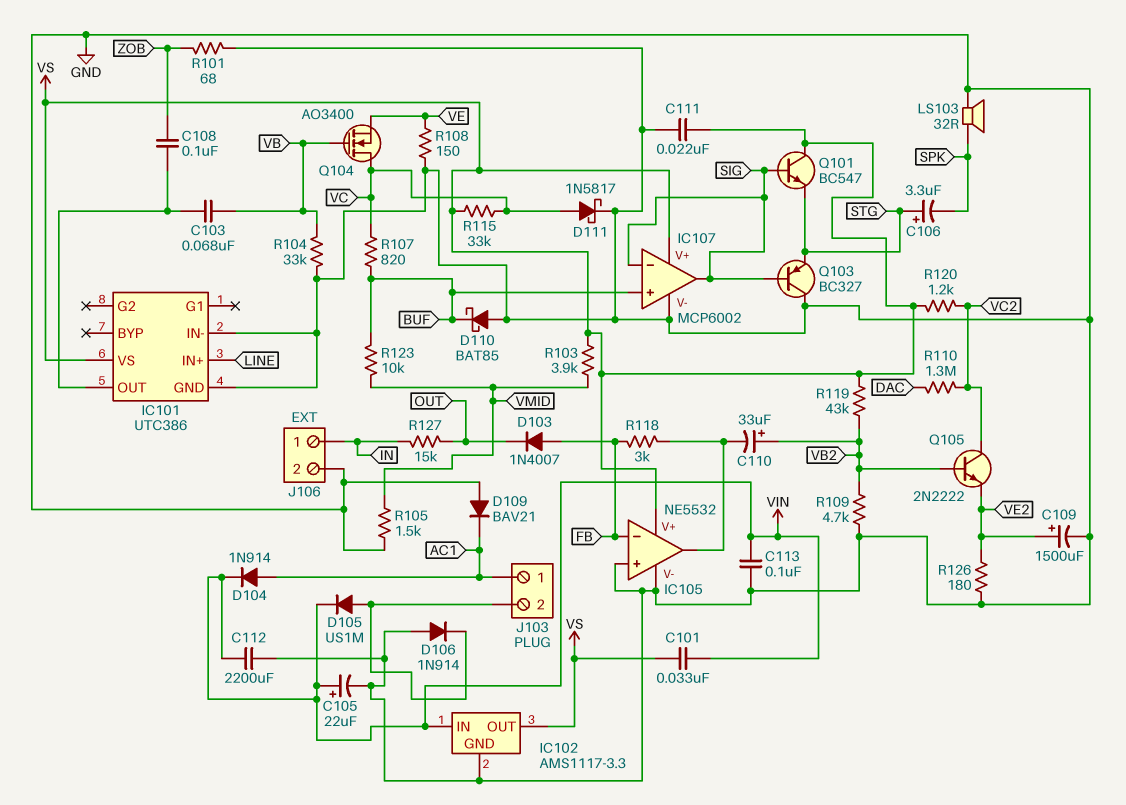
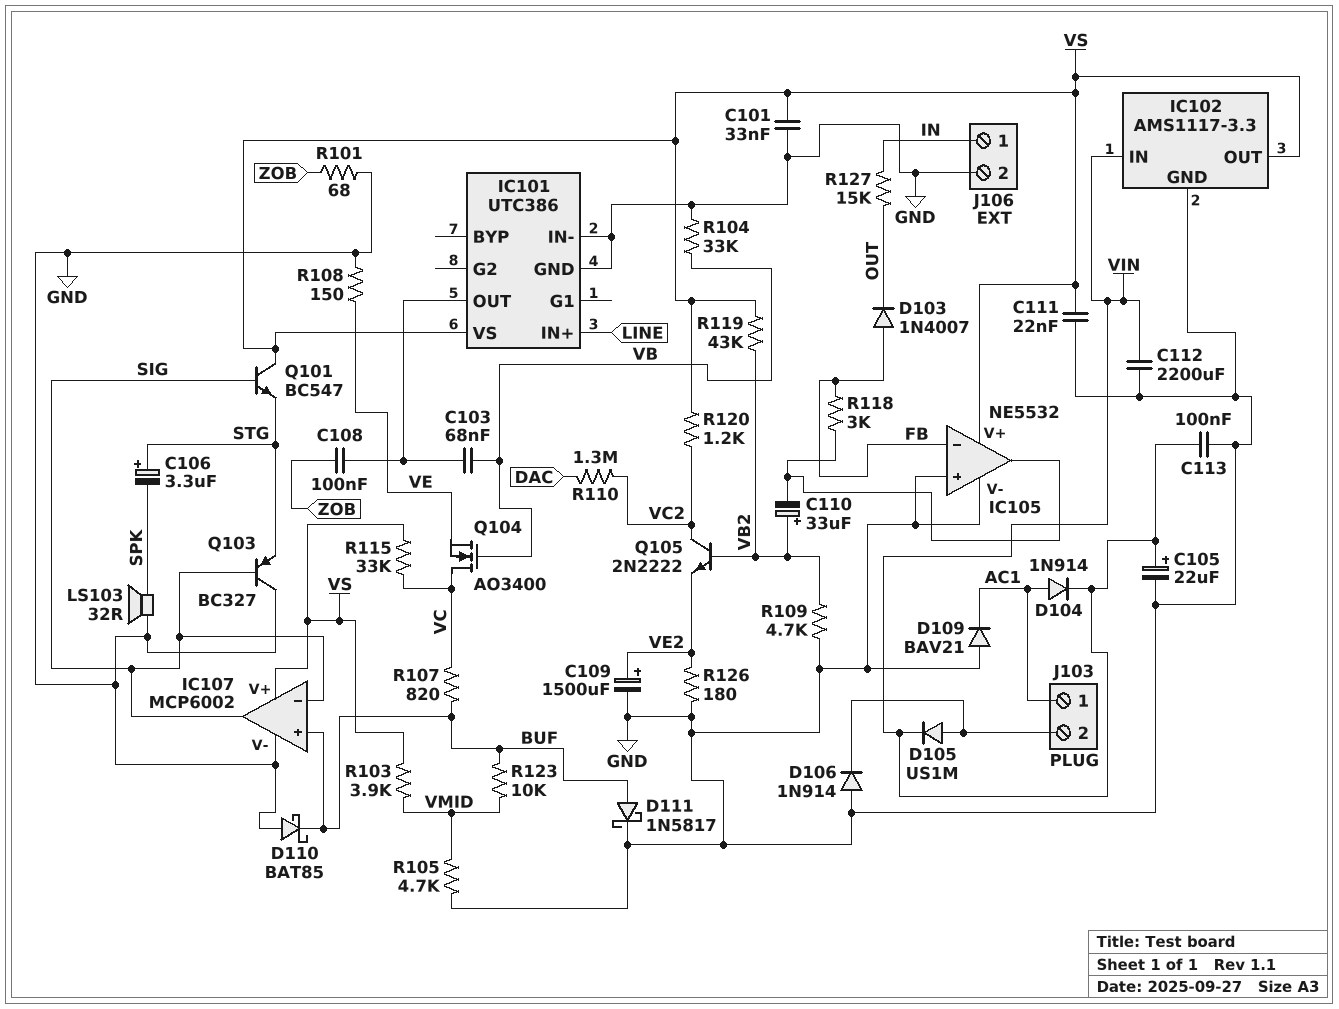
C101: 33nF (VIN, VS) -> 33nF (GND, VS)
D111: schottky 1N5817 (A VC, K GND) -> schottky 1N5817 (A BUF, K GND)
R105: 1.5k (GND, VMID) -> 4.7k (GND, VMID)

